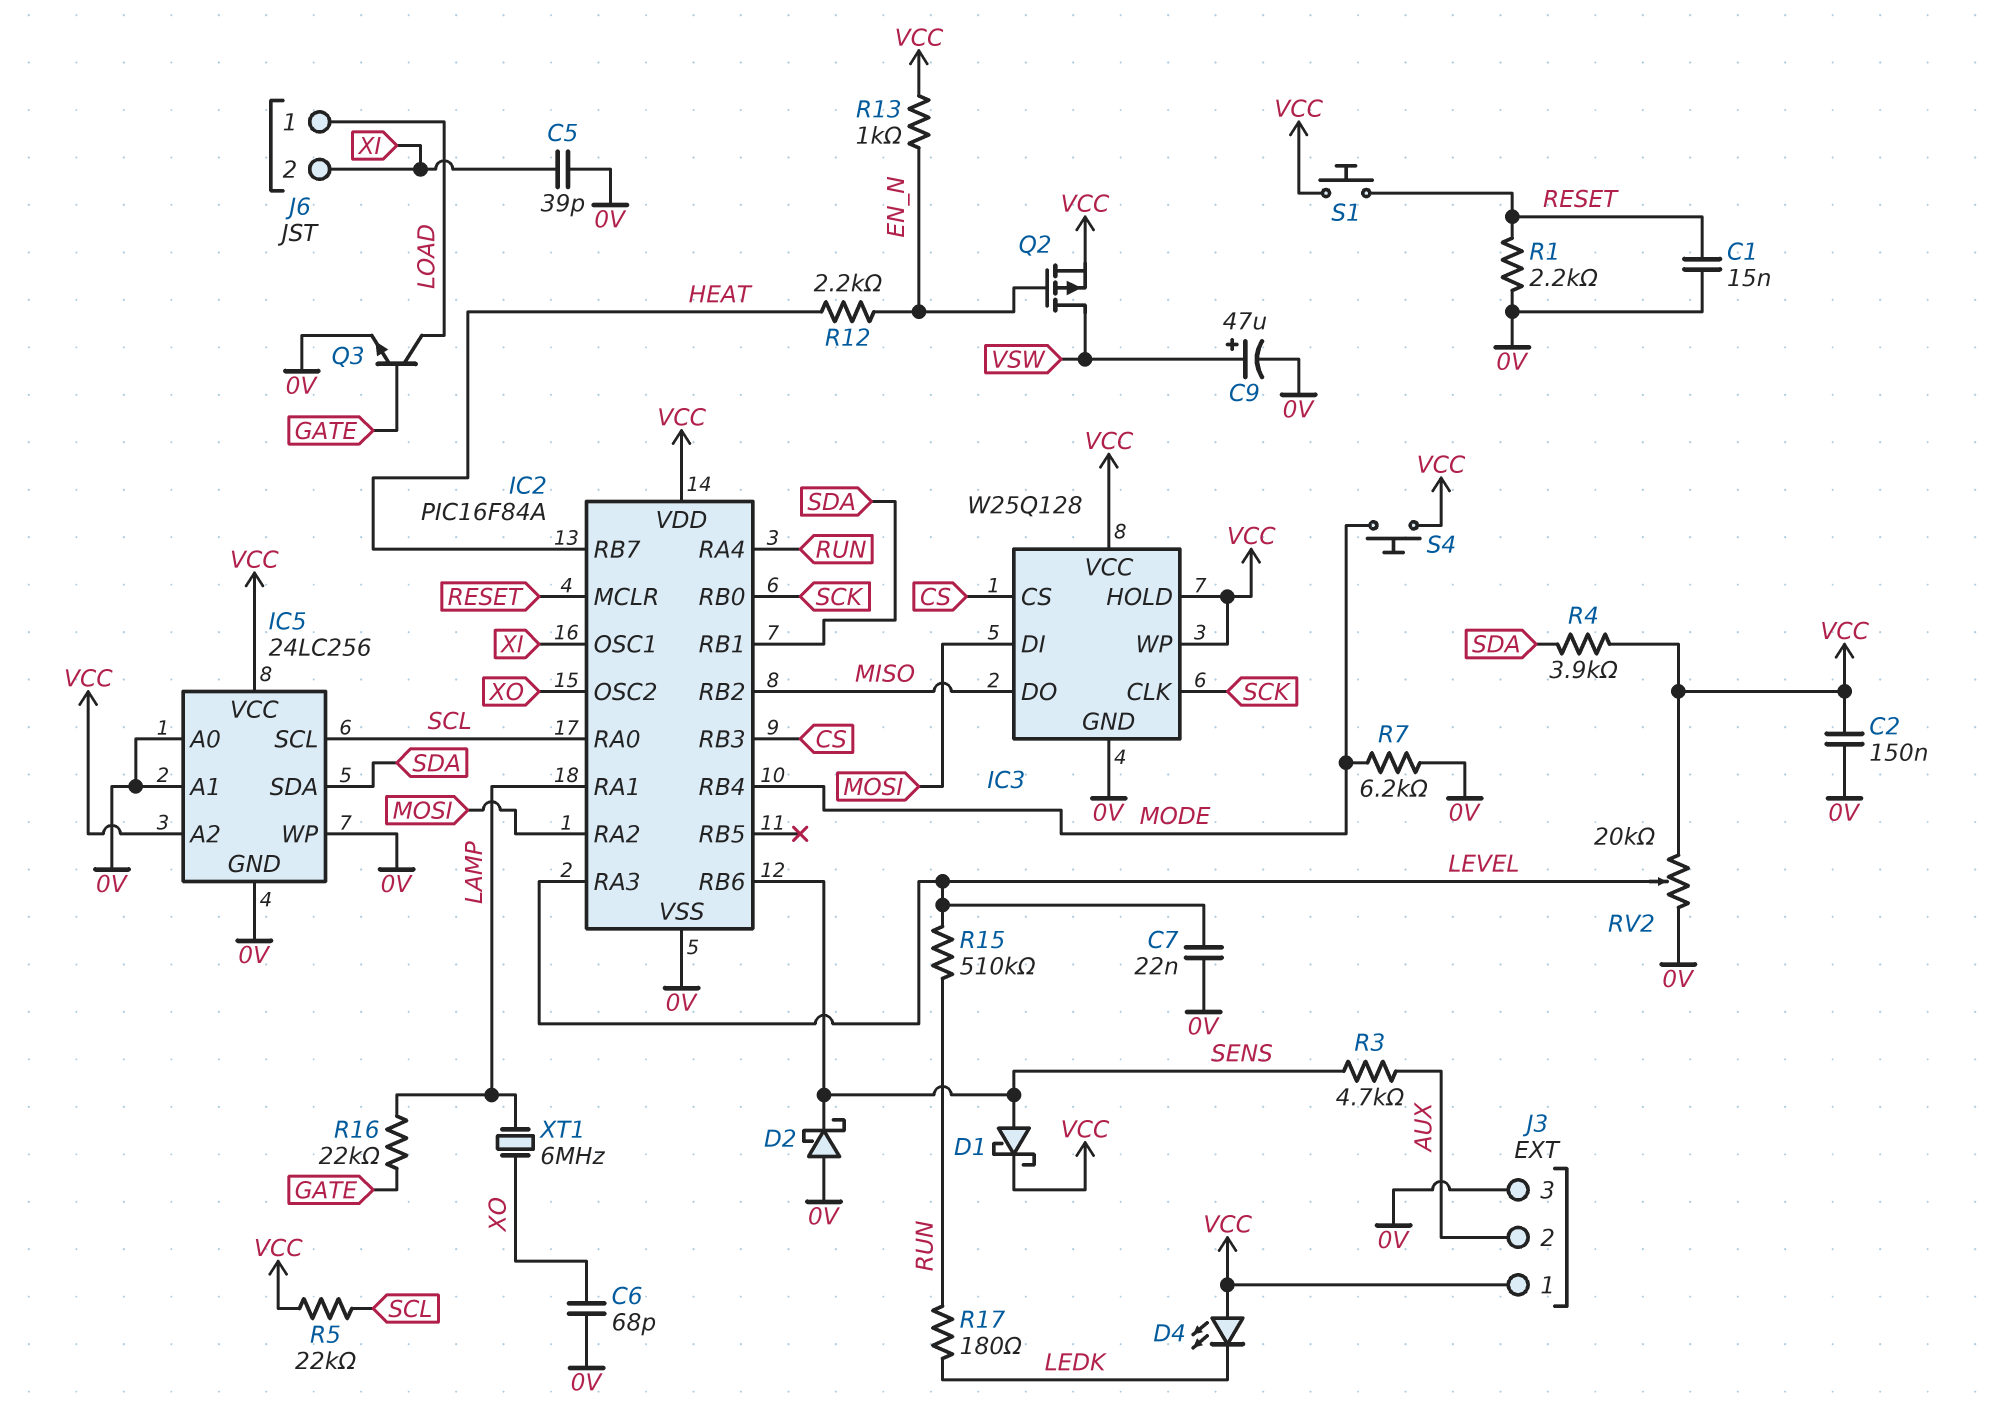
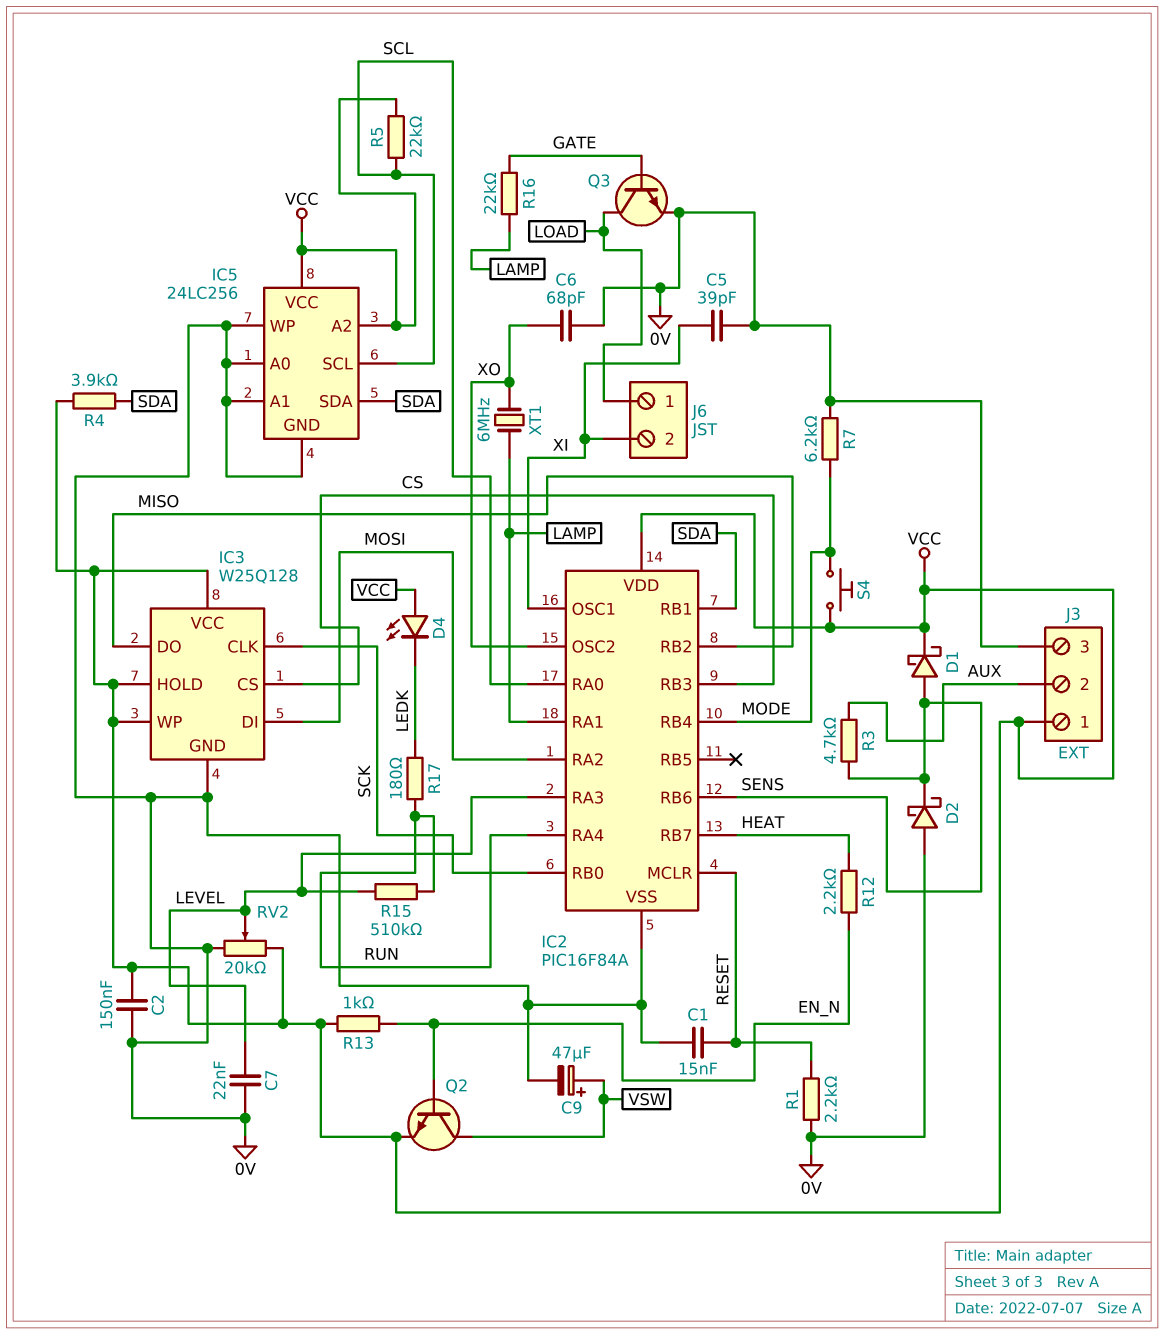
Q2: PMOS (G EN_N, D VSW, S VCC) -> NPN (B EN_N, C VSW, E VCC)
S1: button (RESET, VCC) -> none

